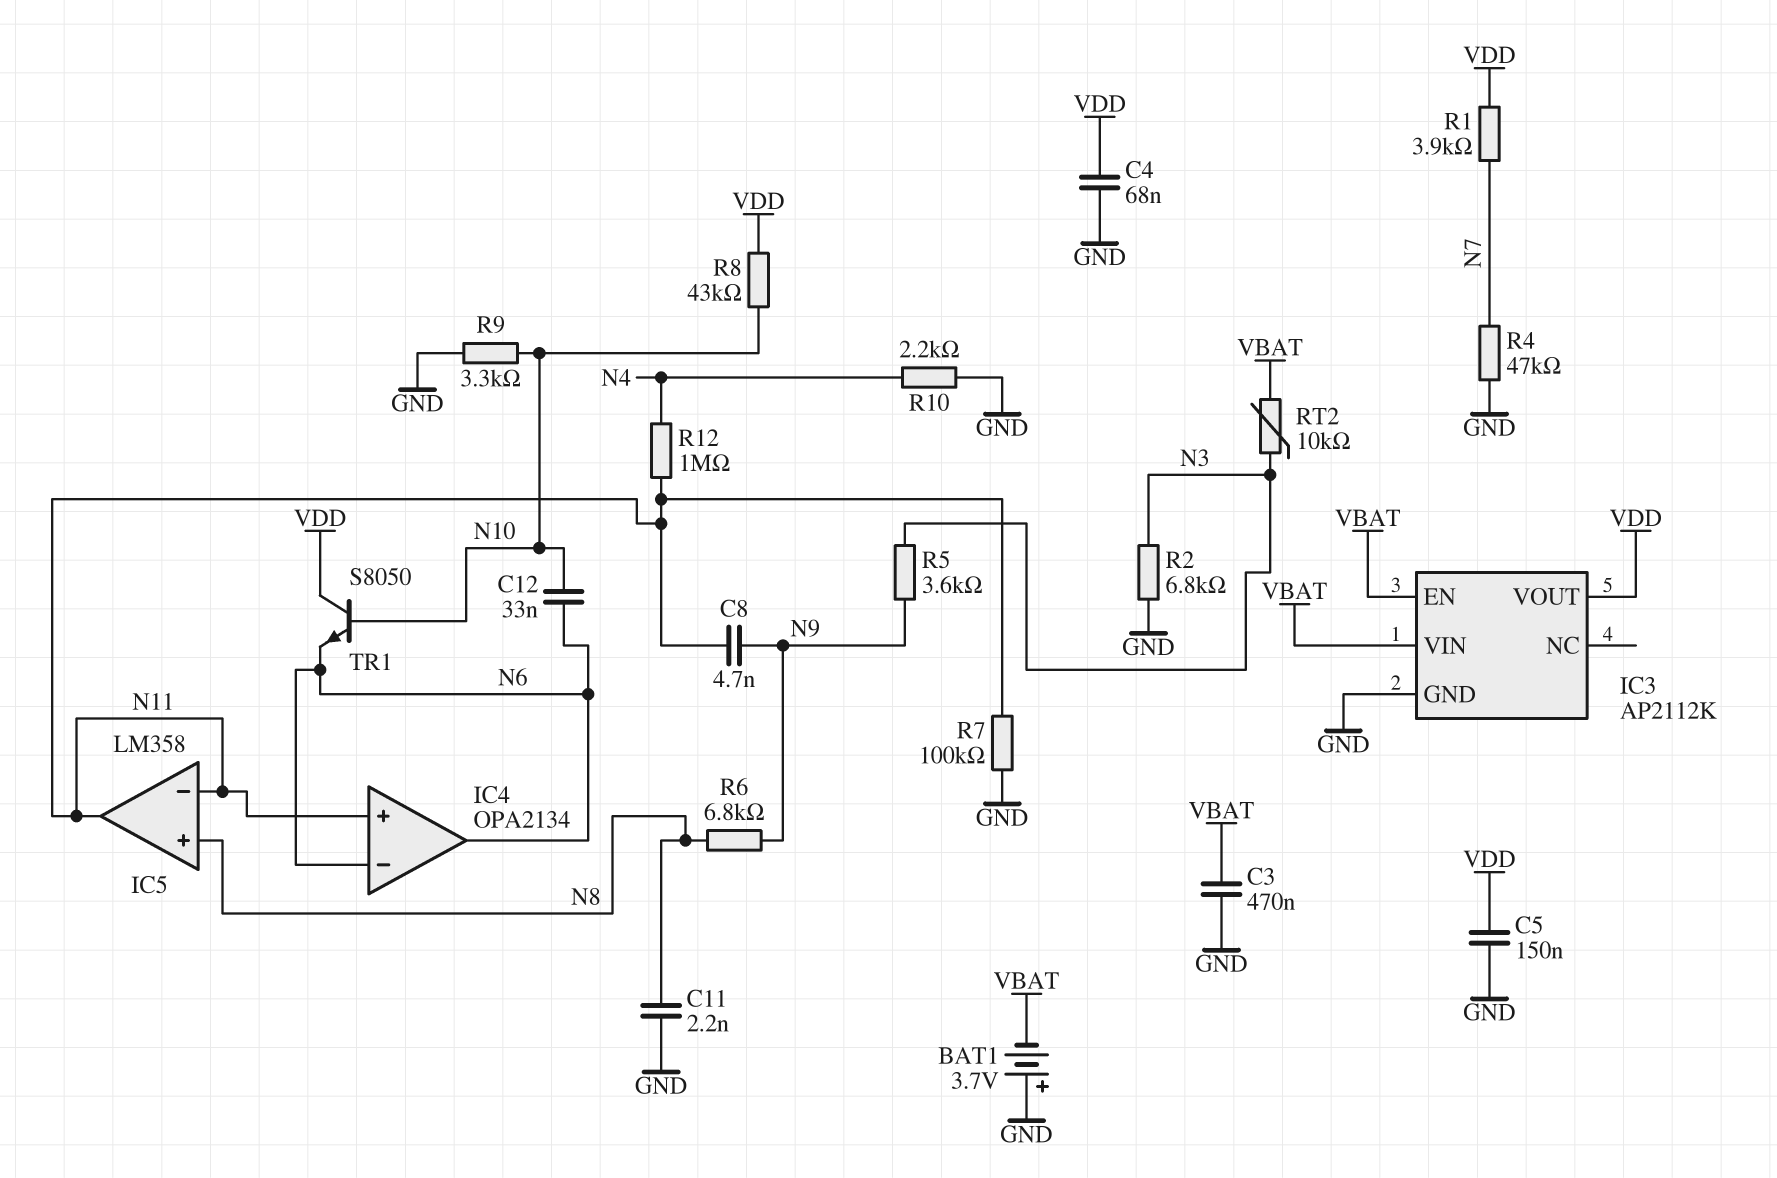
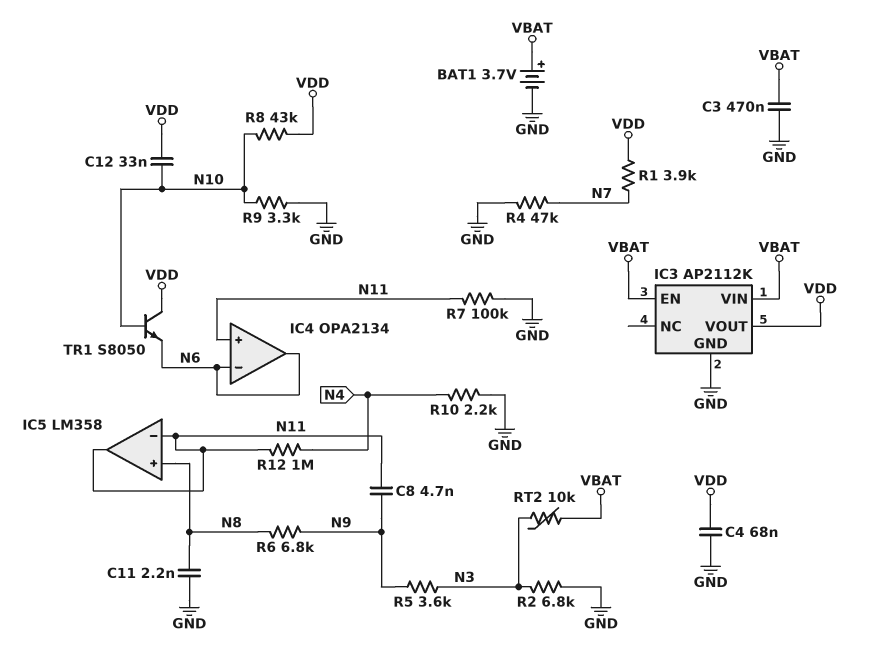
BAT1: 3.7V (plus GND, minus VBAT) -> 3.7V (plus VBAT, minus GND)
C5: 150nF (GND, VDD) -> none
C12: 33nF (N6, N10) -> 33nF (N10, VDD)

